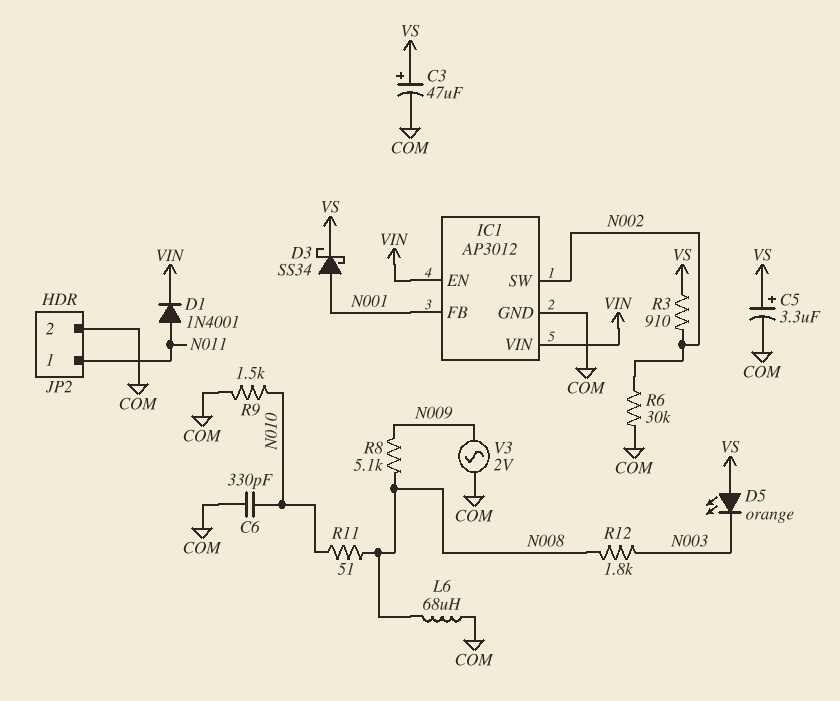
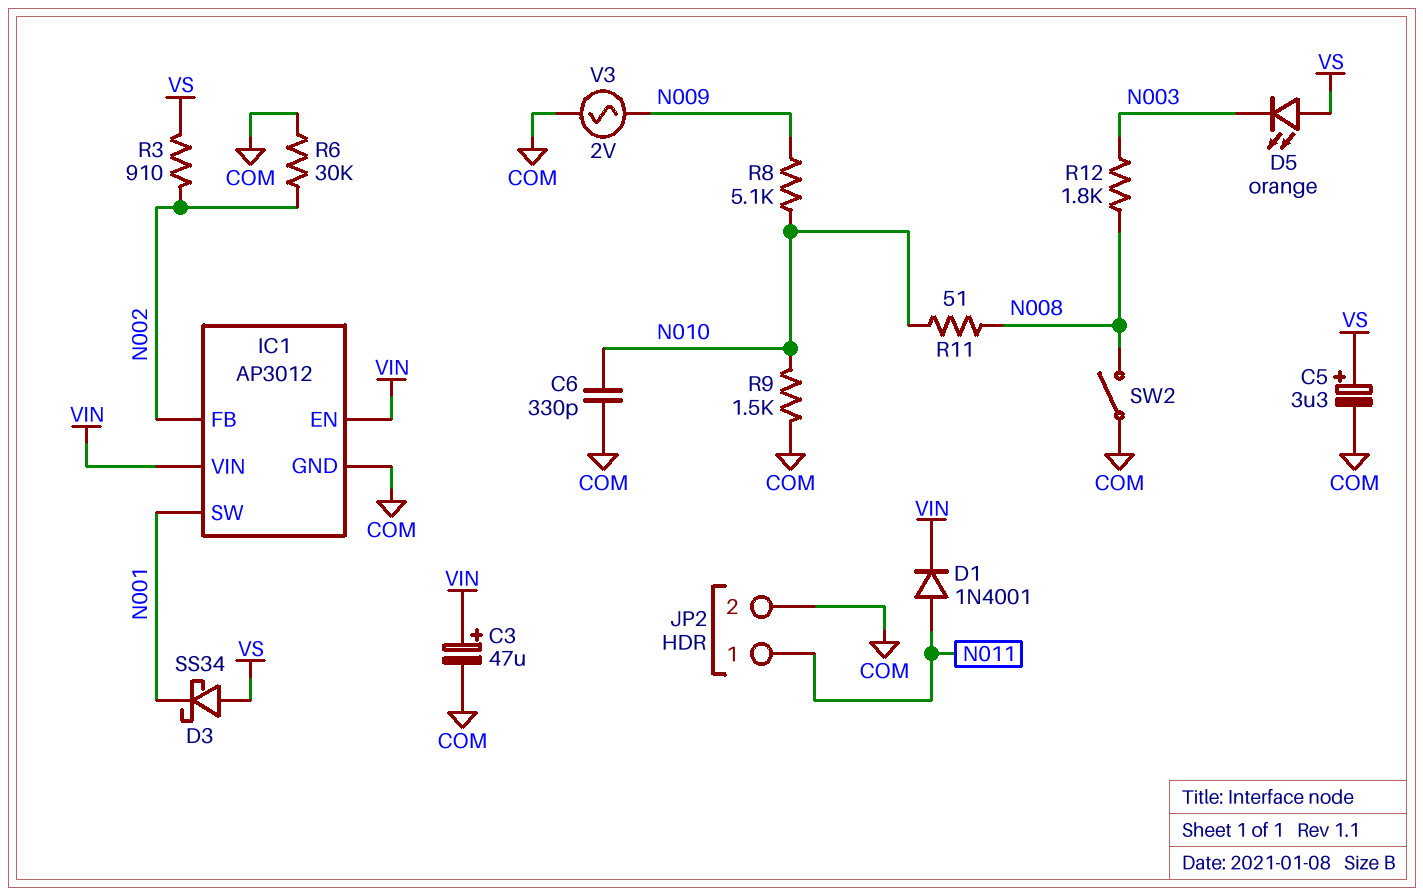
C3: 47uF (plus VS, minus COM) -> 47uF (plus VIN, minus COM)
D3: schottky SS34 (A N001, K VS) -> schottky SS34 (A VS, K N001)
IC1 pin FB: N001 -> N002
IC1 pin SW: N002 -> N001
L6: 68uH (COM, N008) -> none
R8: 5.1k (N008, N009) -> 5.1k (N009, N010)
SW2: none -> switch (COM, N008)

